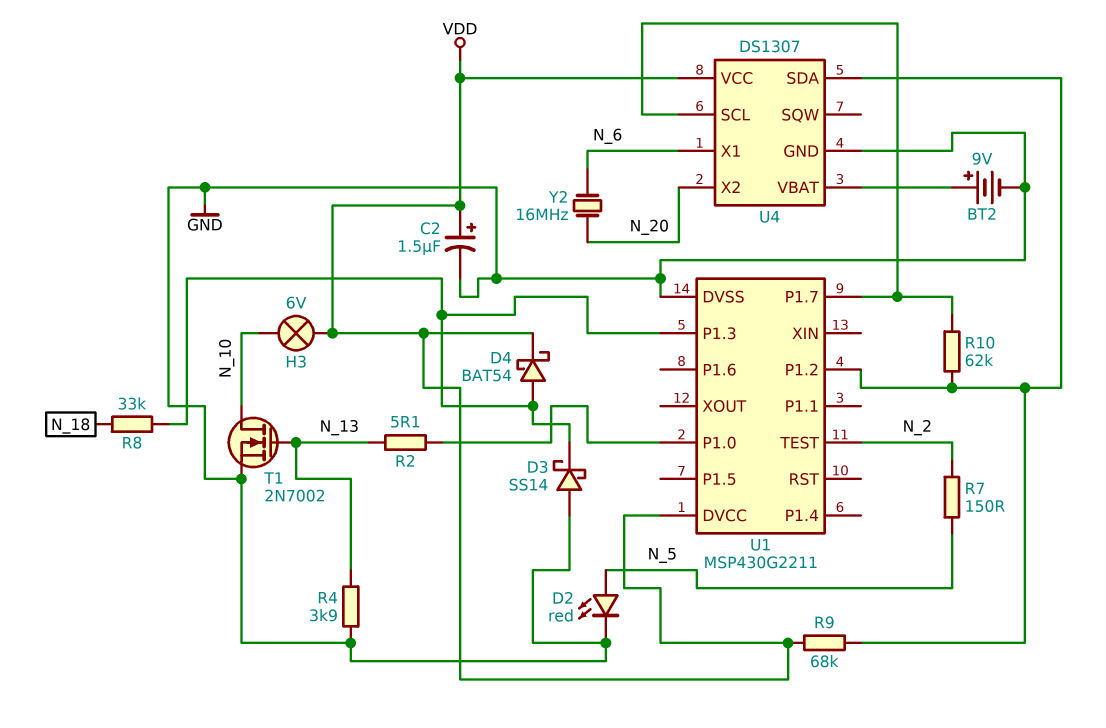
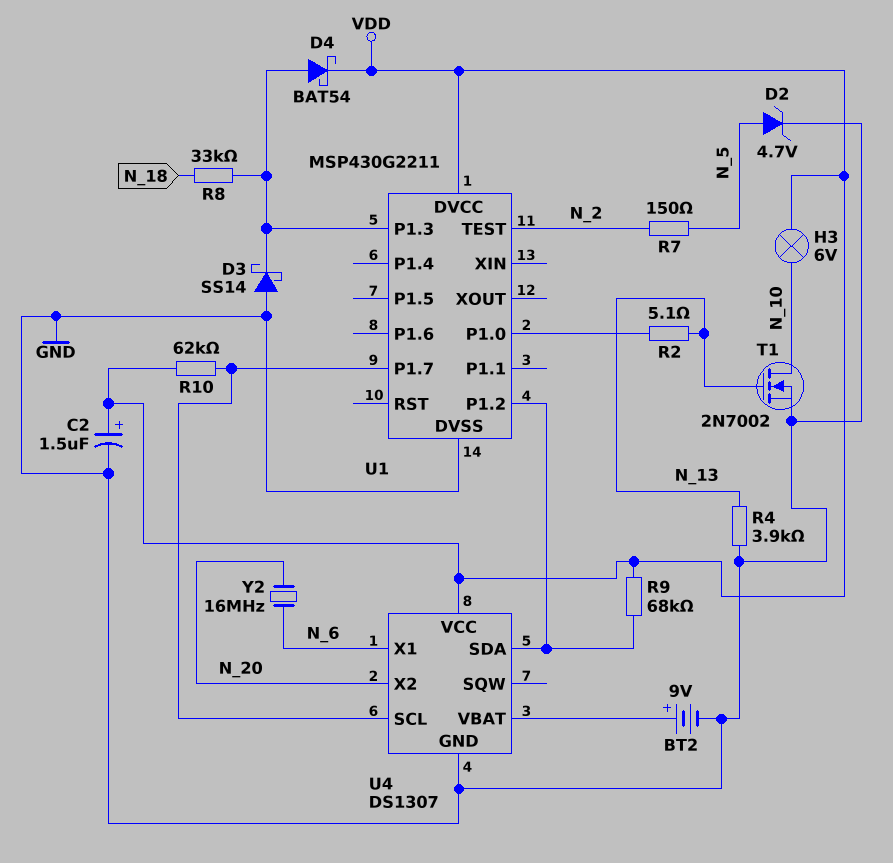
D2: LED red (A N_5, K GND) -> zener 4.7V (A N_5, K GND)
R10: 62k (U1/P1.2, U1/P1.7) -> 62k (U1/P1.7, VDD)

